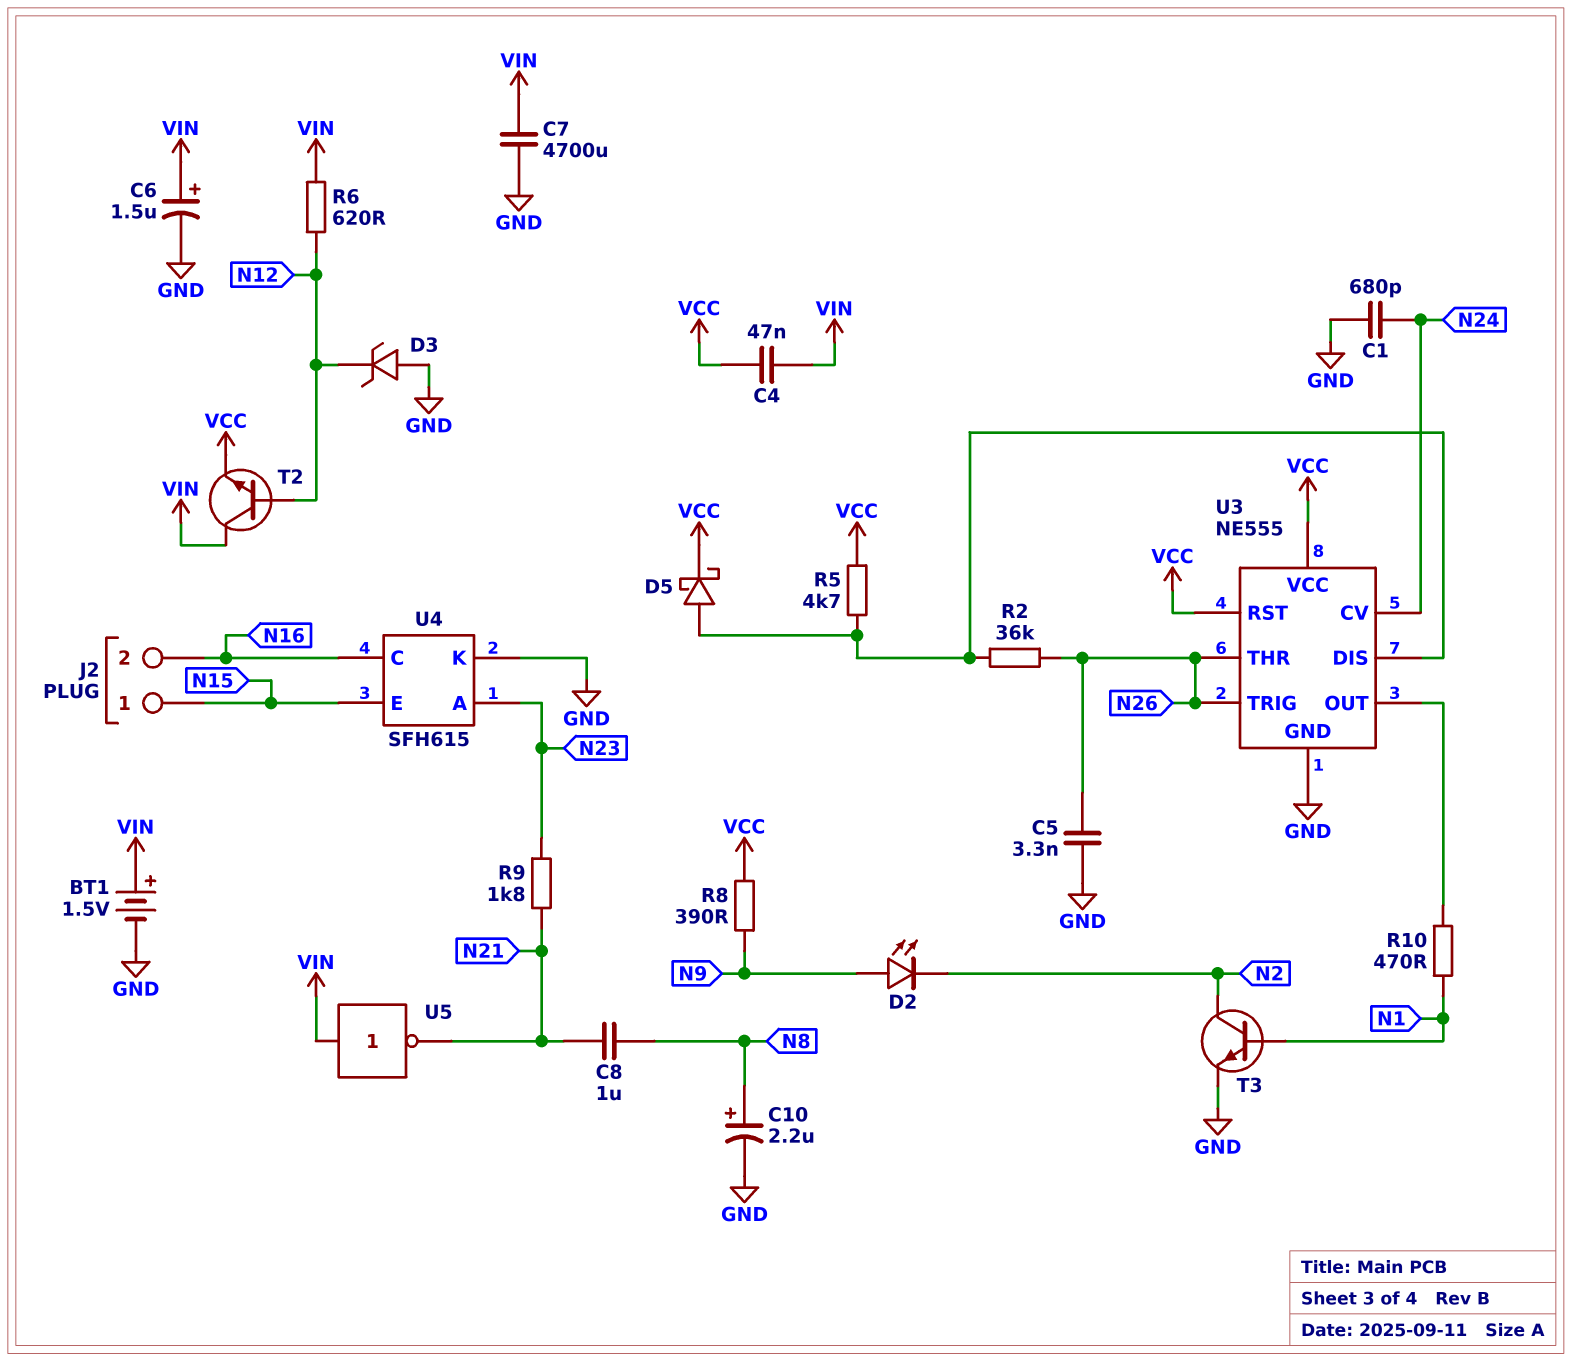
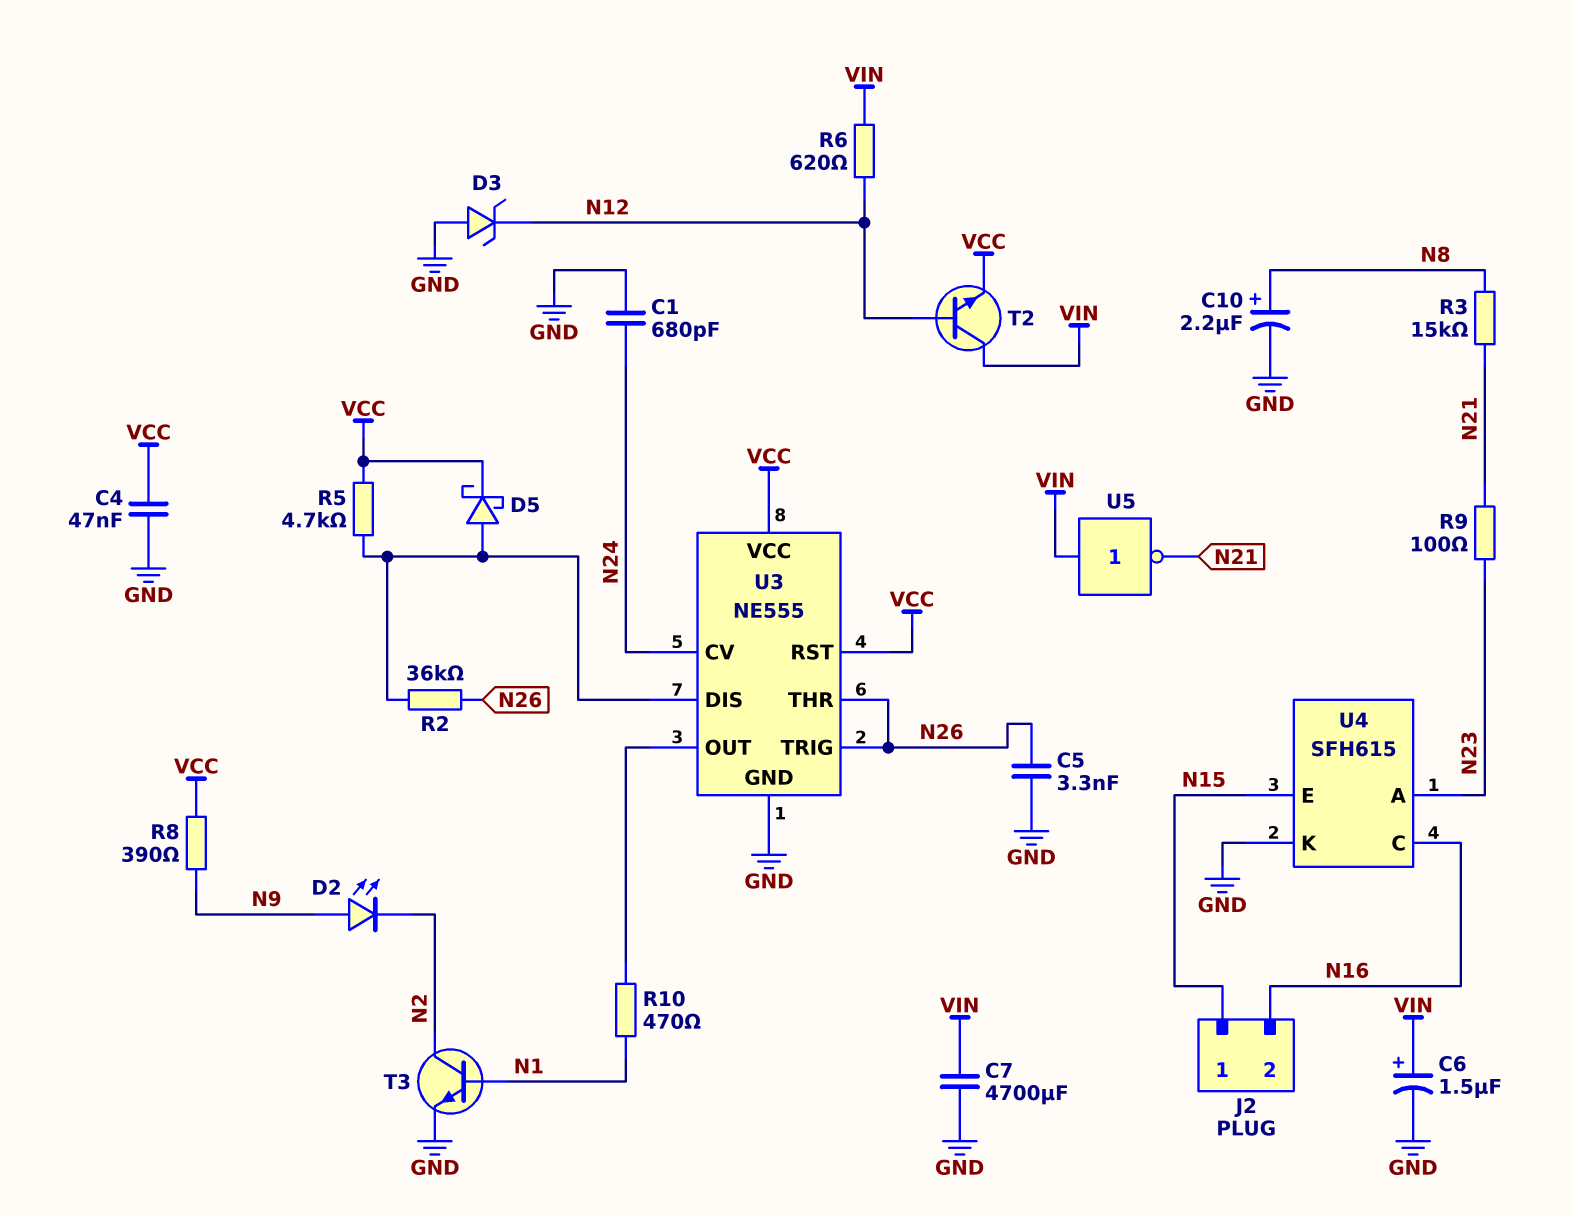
BT1: 1.5V (plus VIN, minus GND) -> none
C4: 47nF (VCC, VIN) -> 47nF (GND, VCC)
C8: 1uF (N8, N21) -> none
R3: none -> 15k (N8, N21)
R9: 1.8k (N21, N23) -> 100 (N21, N23)

